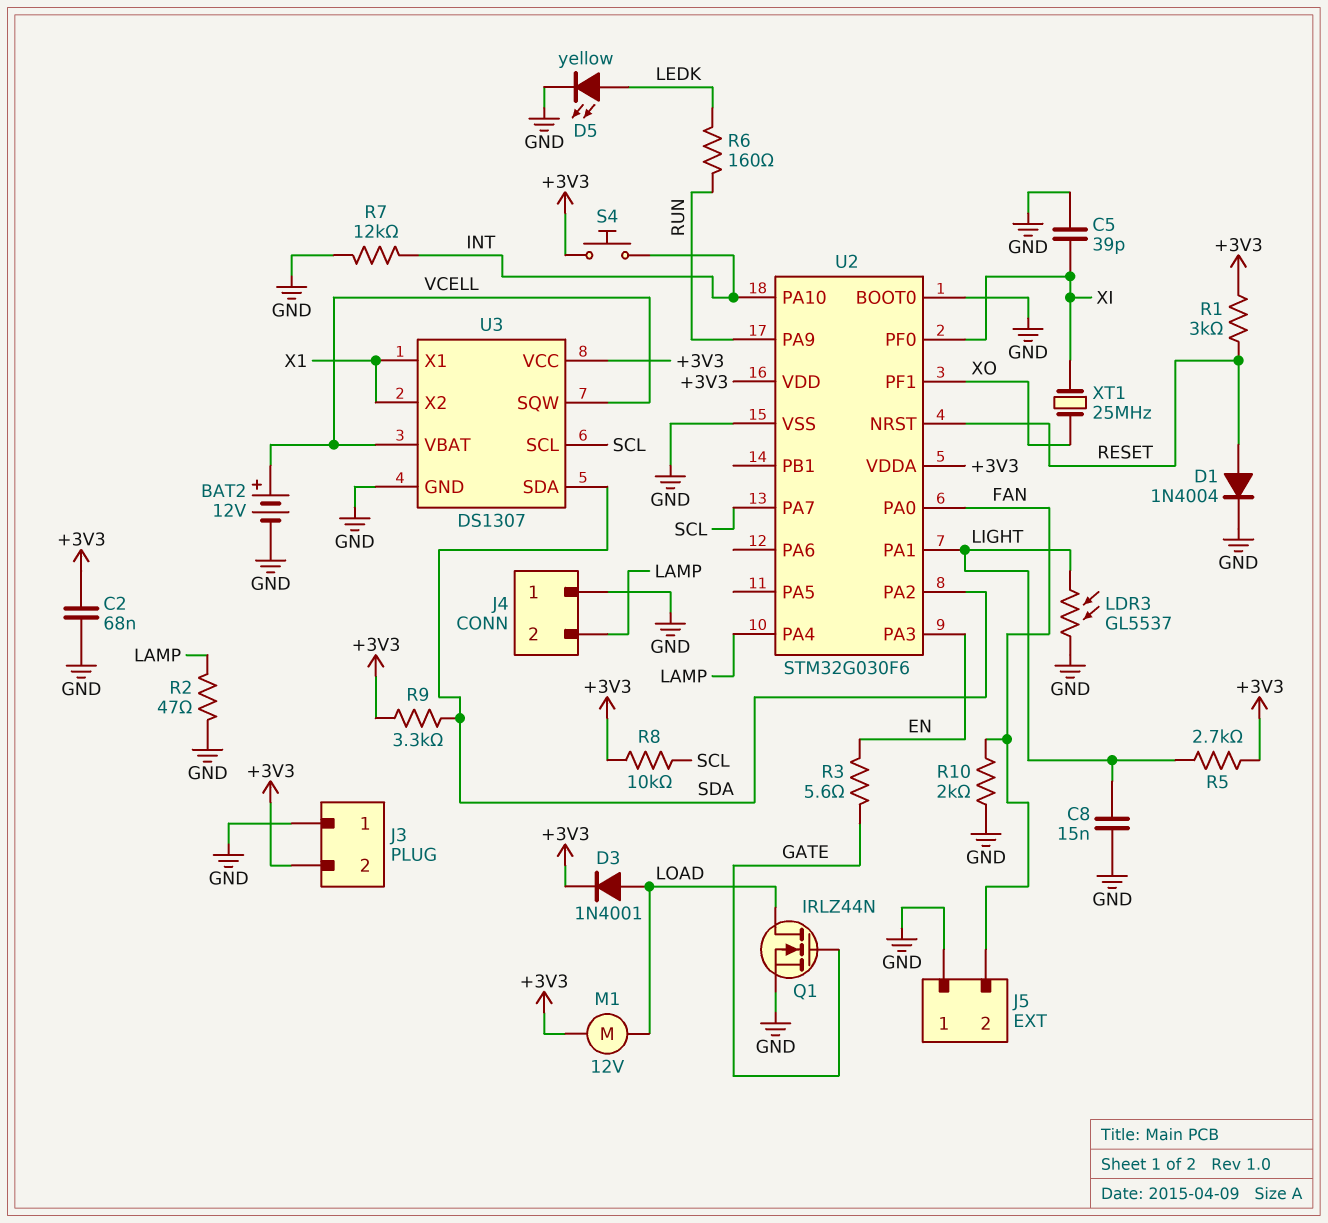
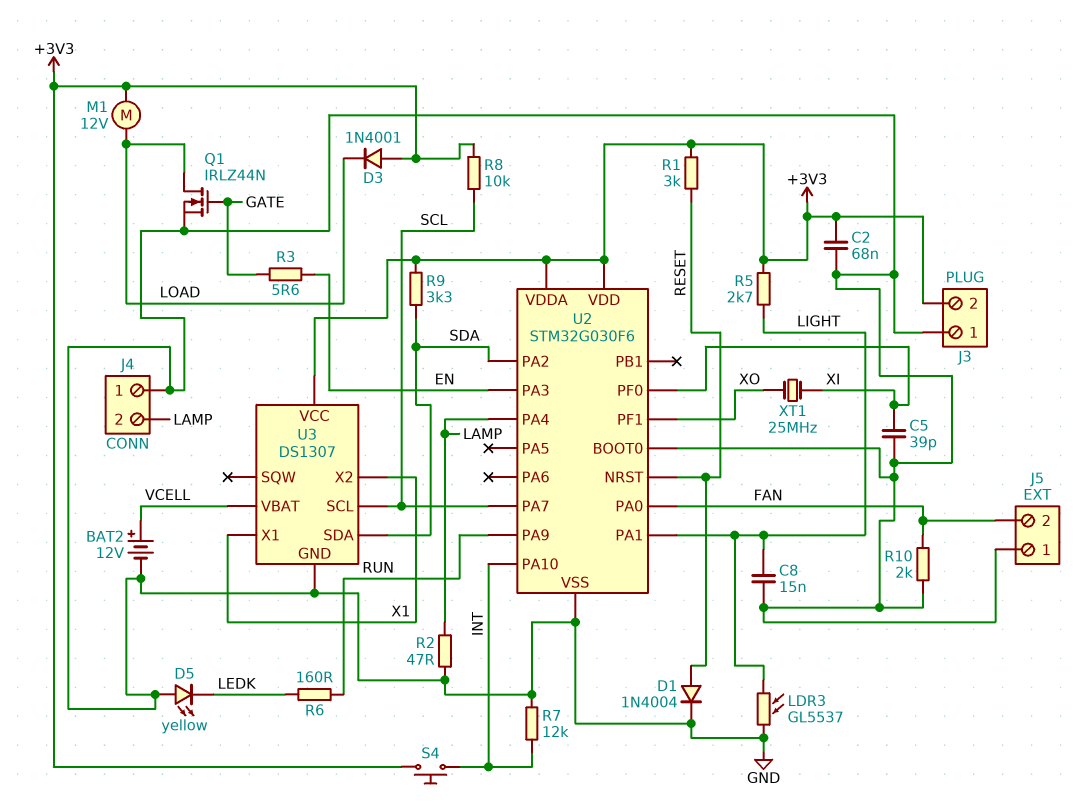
D3: diode 1N4001 (A LOAD, K +3V3) -> diode 1N4001 (A +3V3, K LOAD)
D5: LED yellow (A LEDK, K GND) -> LED yellow (A GND, K LEDK)
U3 pin SQW: VCELL -> none

